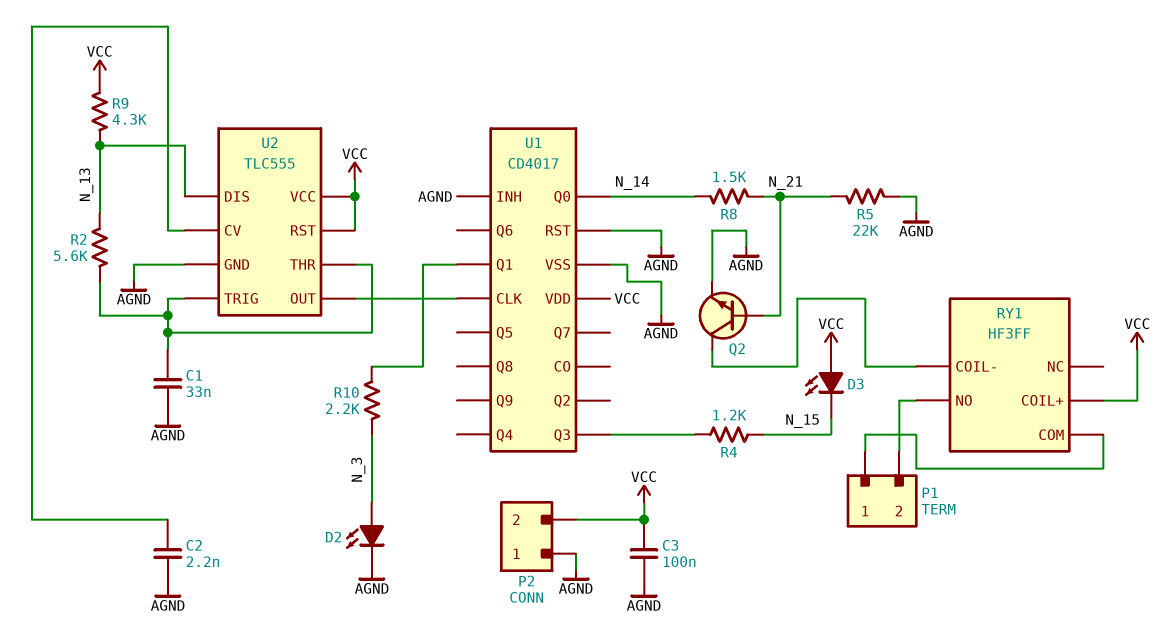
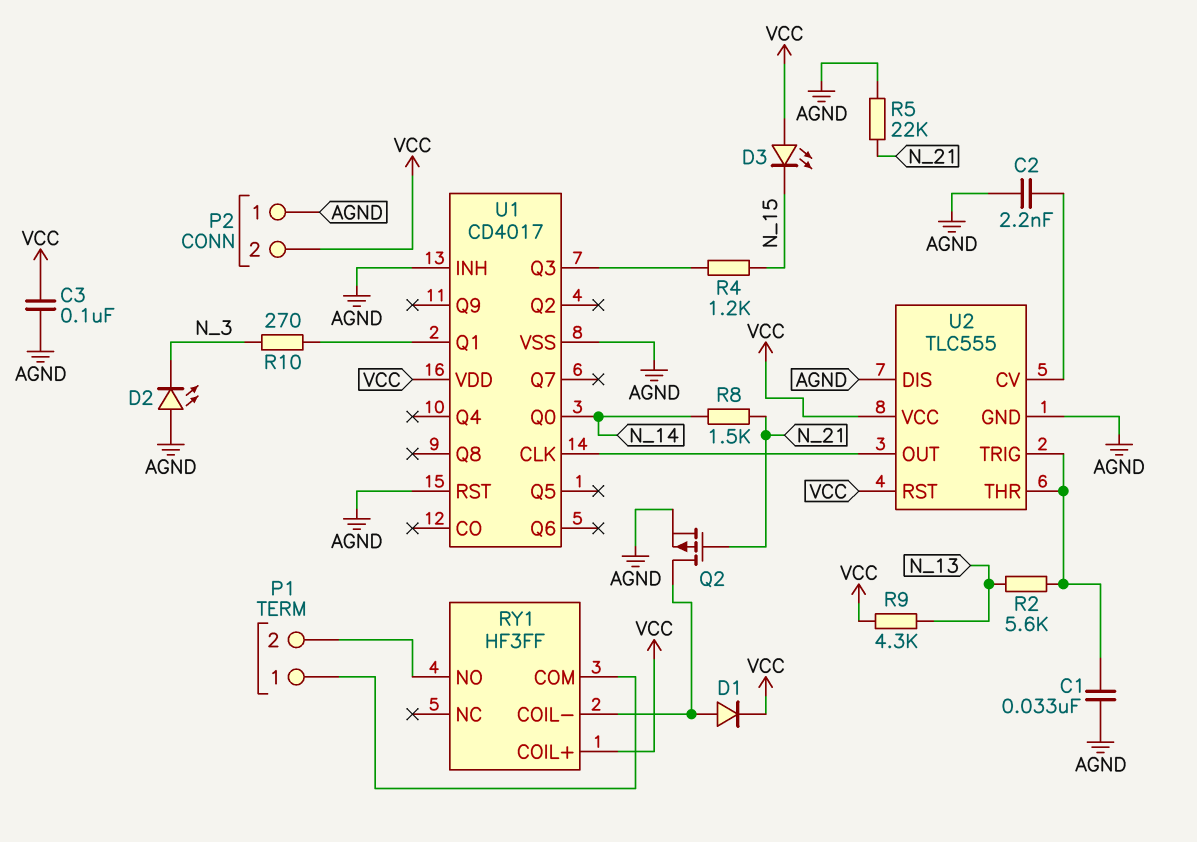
D1: none -> diode (A RY1/COIL-, K VCC)
D2: LED (A N_3, K AGND) -> LED (A AGND, K N_3)
Q2: NPN (B N_21, C RY1/COIL-, E AGND) -> PMOS (G N_21, D RY1/COIL-, S AGND)
R10: 2.2k (N_3, U1/Q1) -> 270 (N_3, U1/Q1)
U2 pin DIS: N_13 -> AGND

